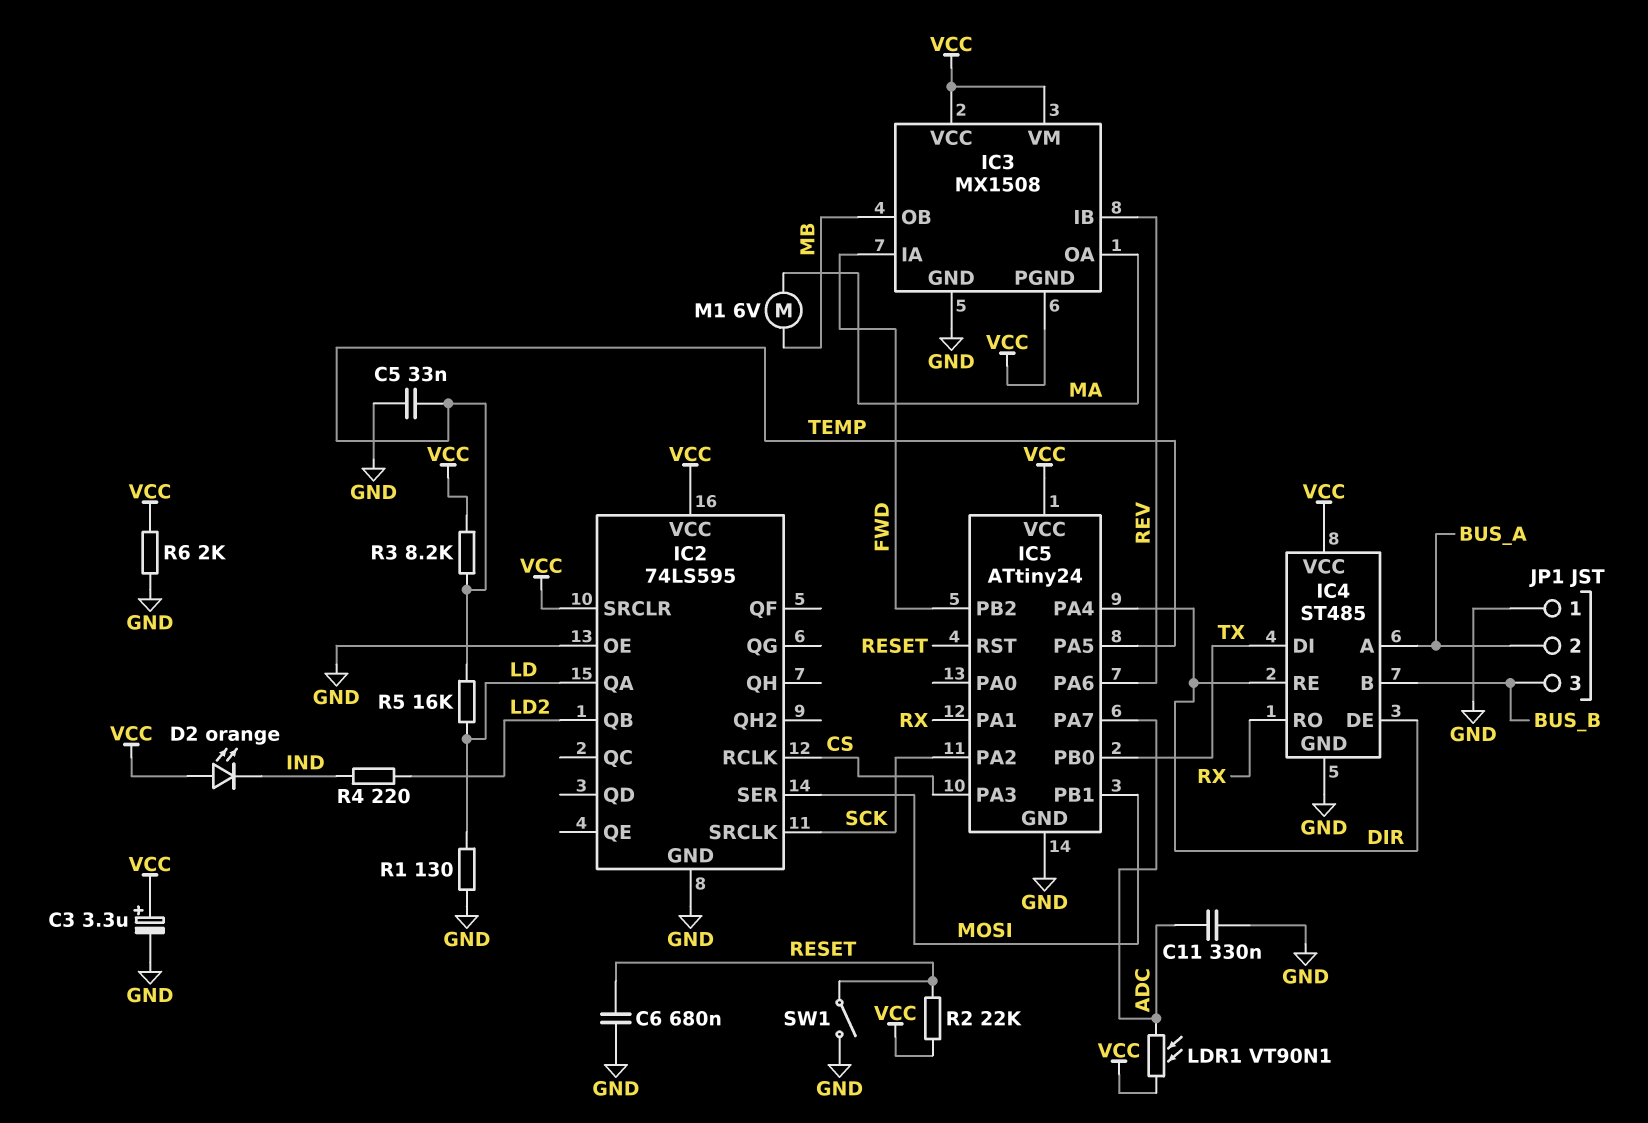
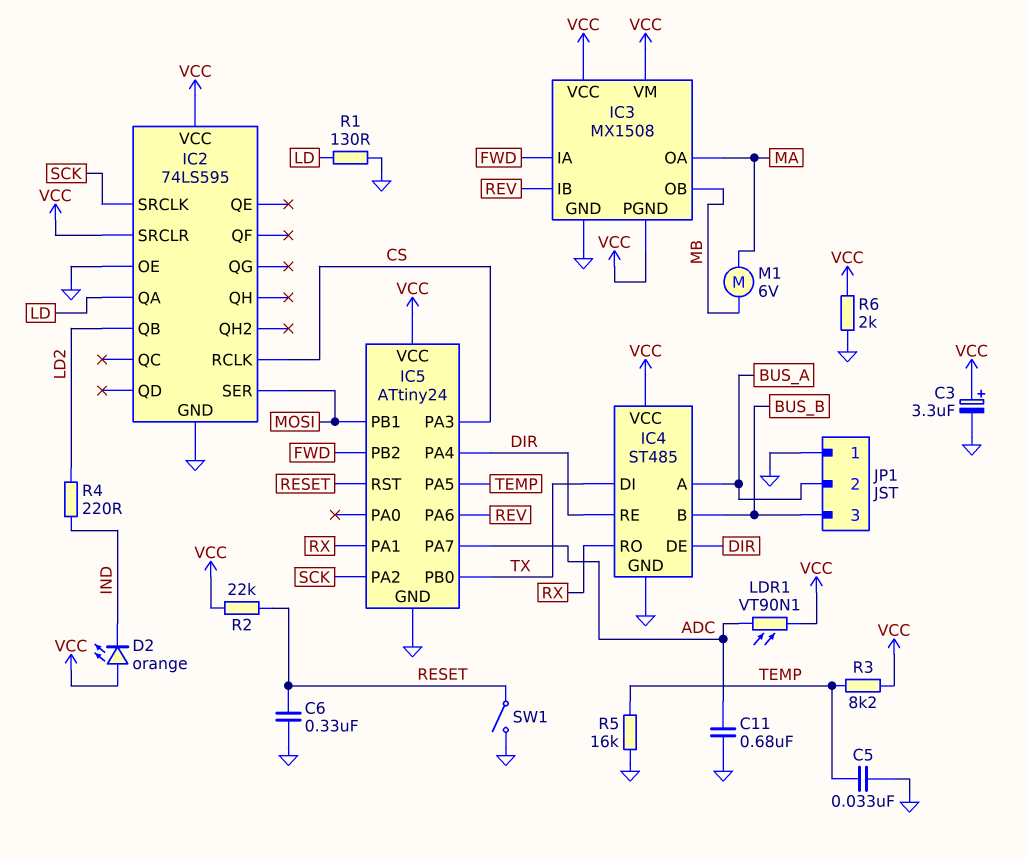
C6: 680nF (GND, RESET) -> 330nF (GND, RESET)
C11: 330nF (ADC, GND) -> 680nF (ADC, GND)
R5: 16k (LD, TEMP) -> 16k (GND, TEMP)

